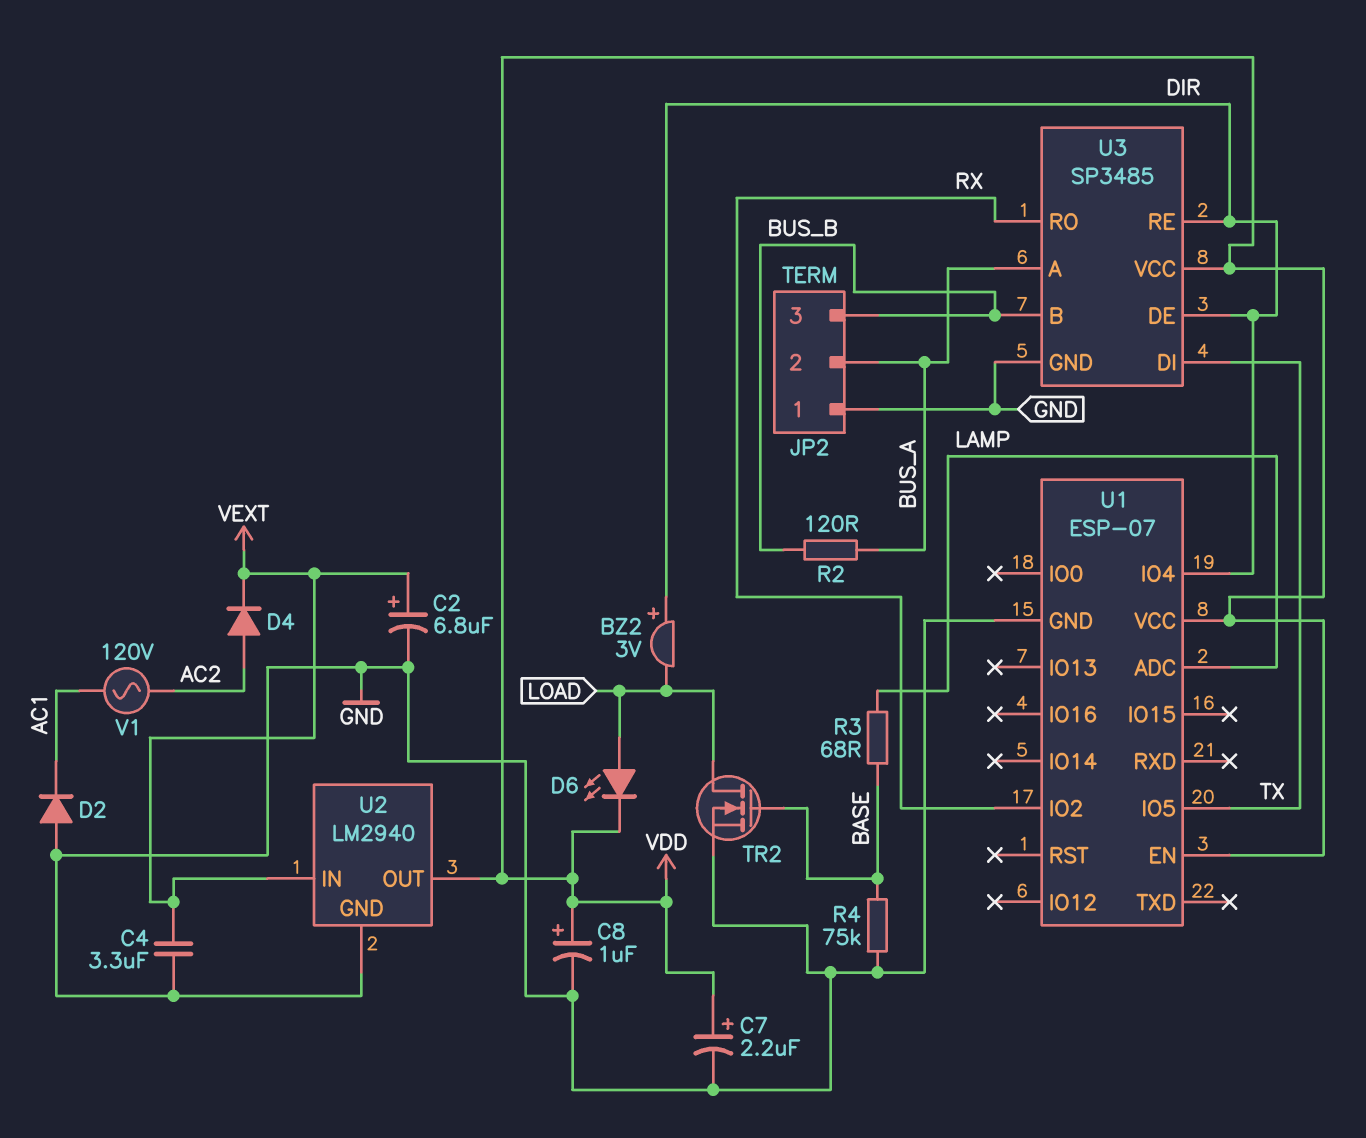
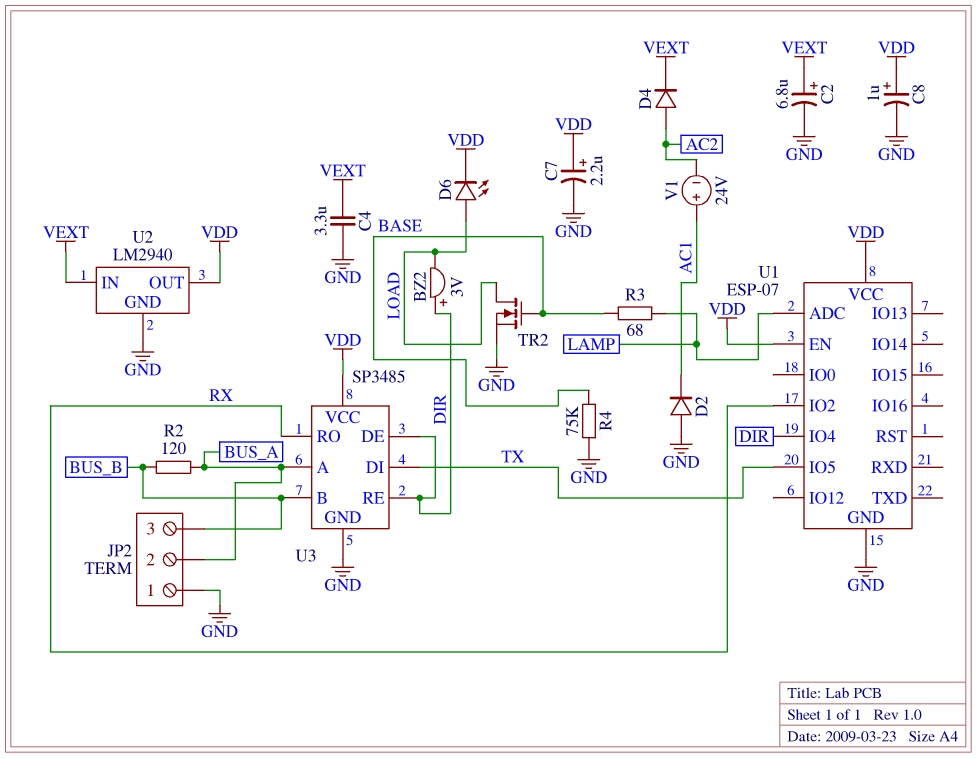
V1: AC 120V (AC1, AC2) -> 24V (plus AC1, minus AC2)

